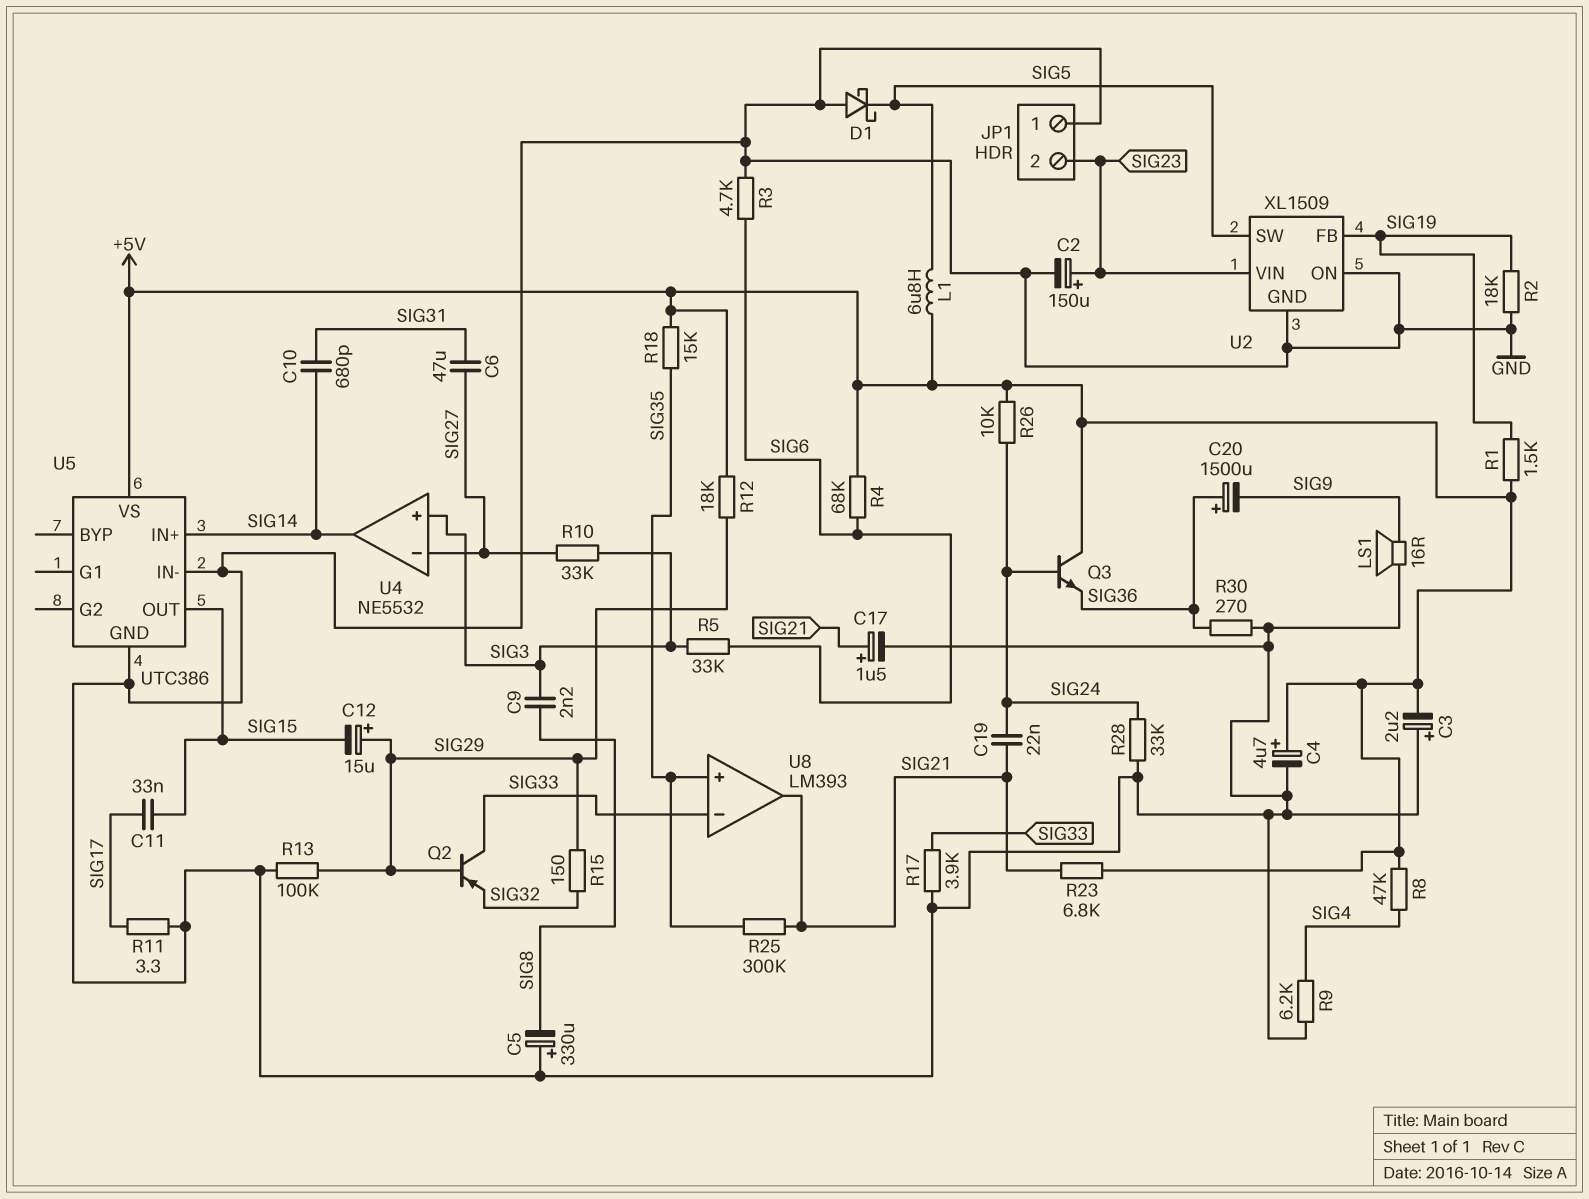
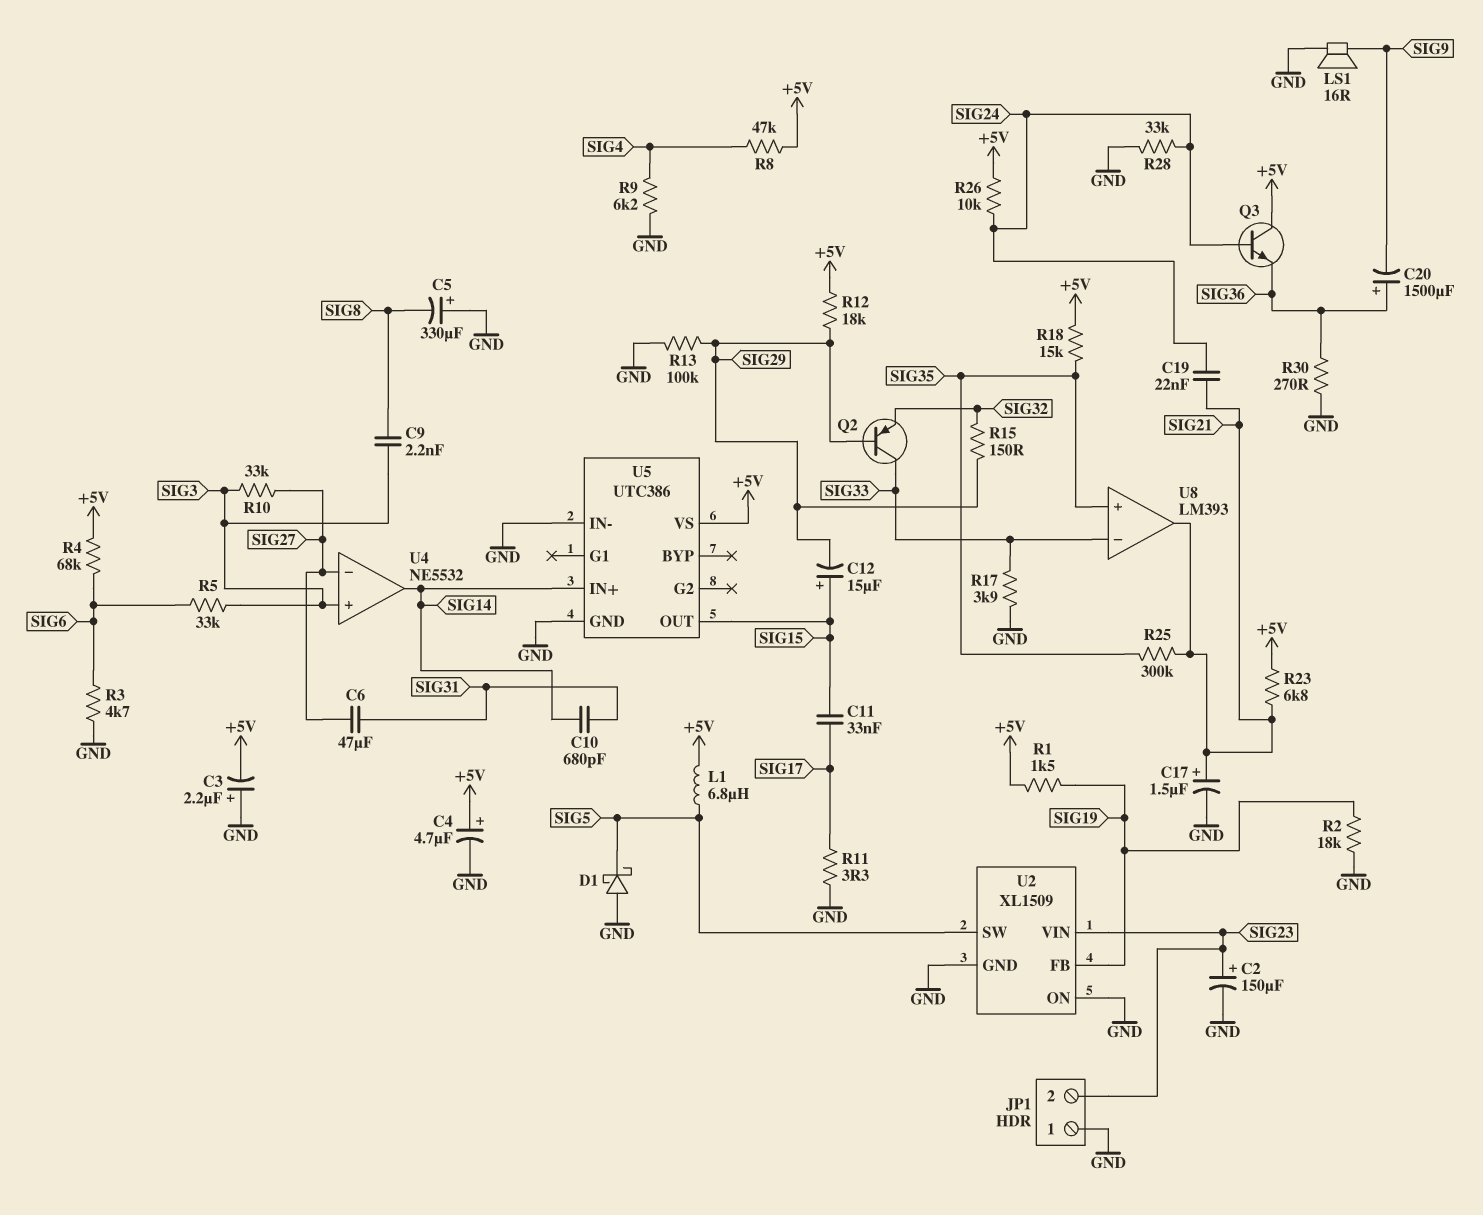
C12: 15uF (plus SIG29, minus SIG15) -> 15uF (plus SIG15, minus SIG29)

